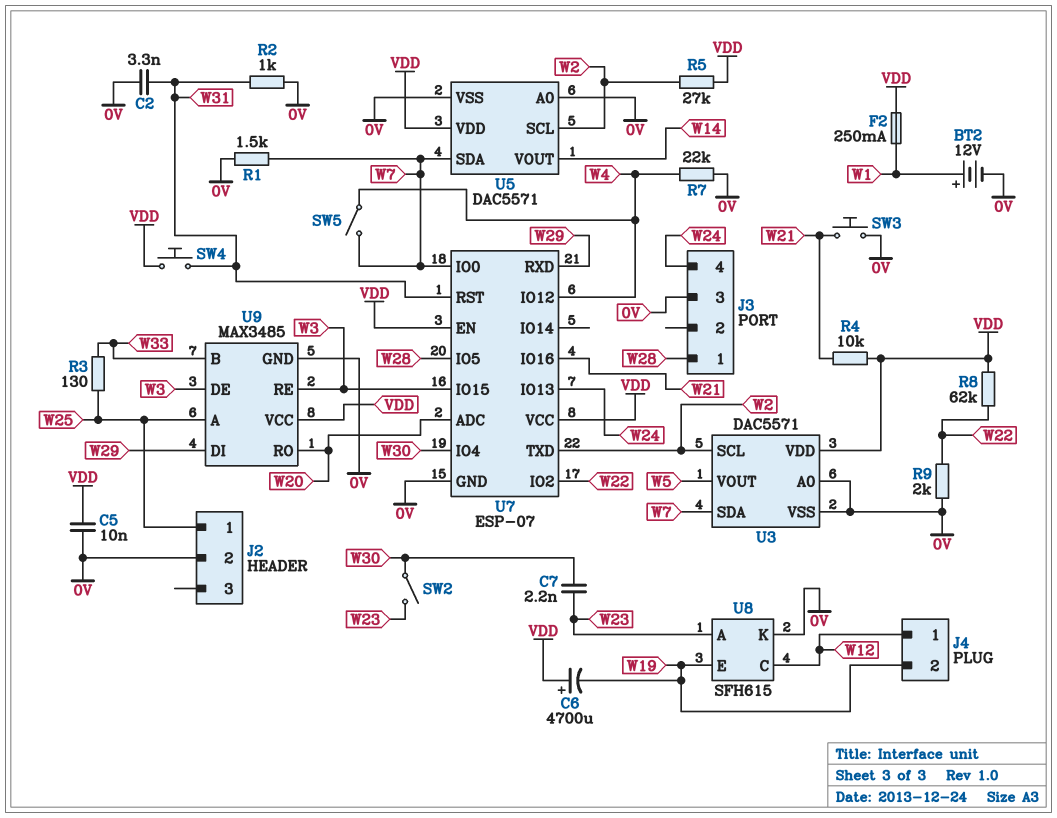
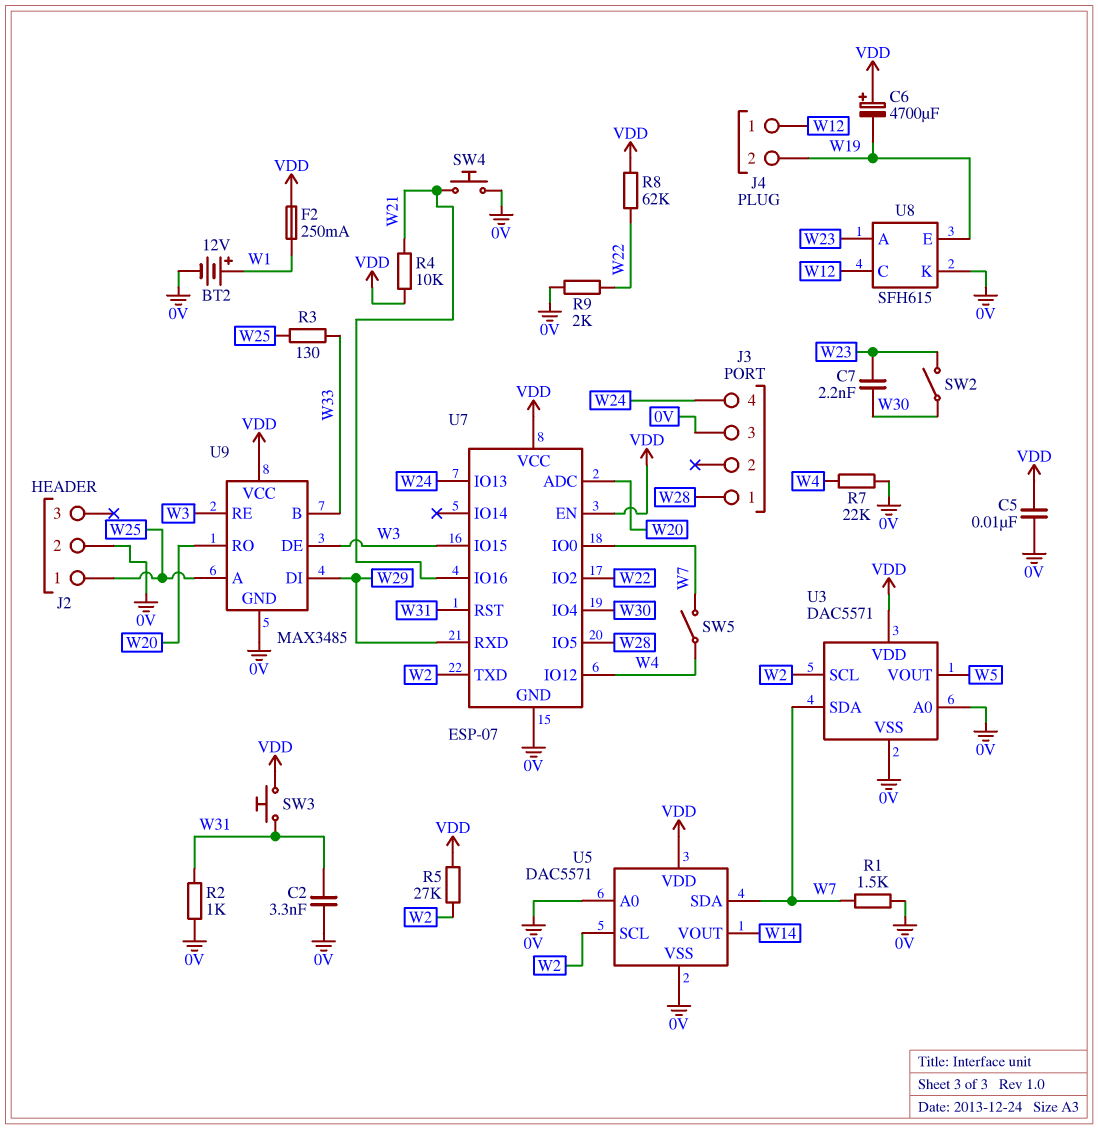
SW3: button (0V, W21) -> button (VDD, W31)
SW4: button (VDD, W31) -> button (0V, W21)

